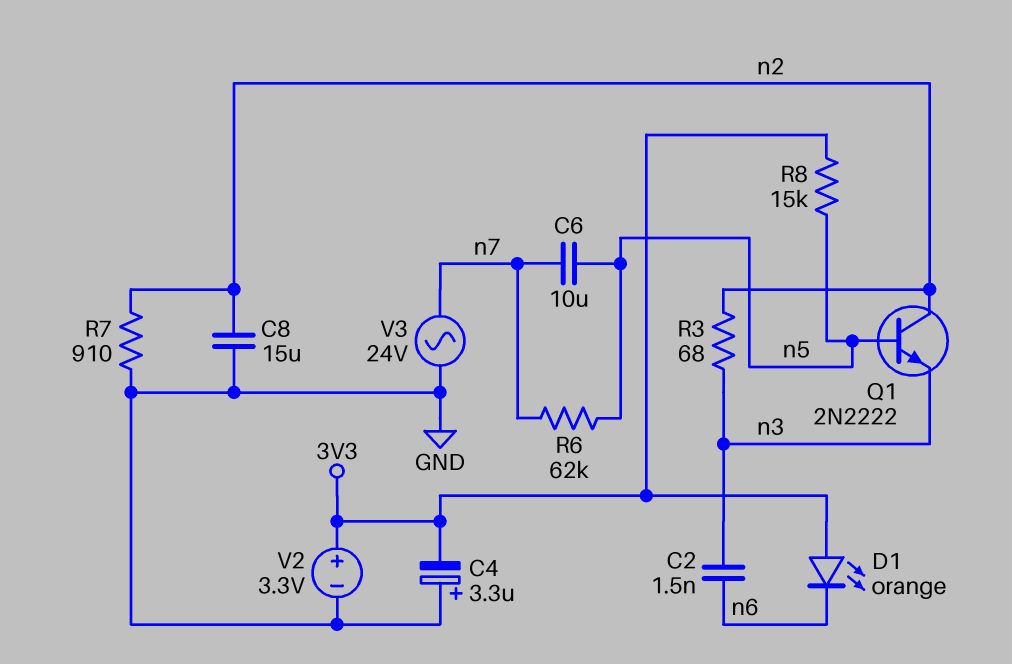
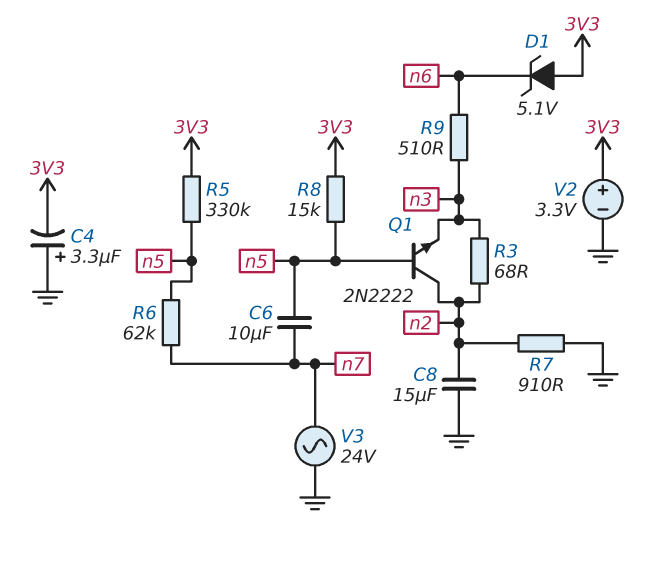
C2: 1.5nF (n3, n6) -> none
D1: LED orange (A 3V3, K n6) -> zener 5.1V (A 3V3, K n6)
R5: none -> 330k (3V3, n5)
R9: none -> 510 (n3, n6)

